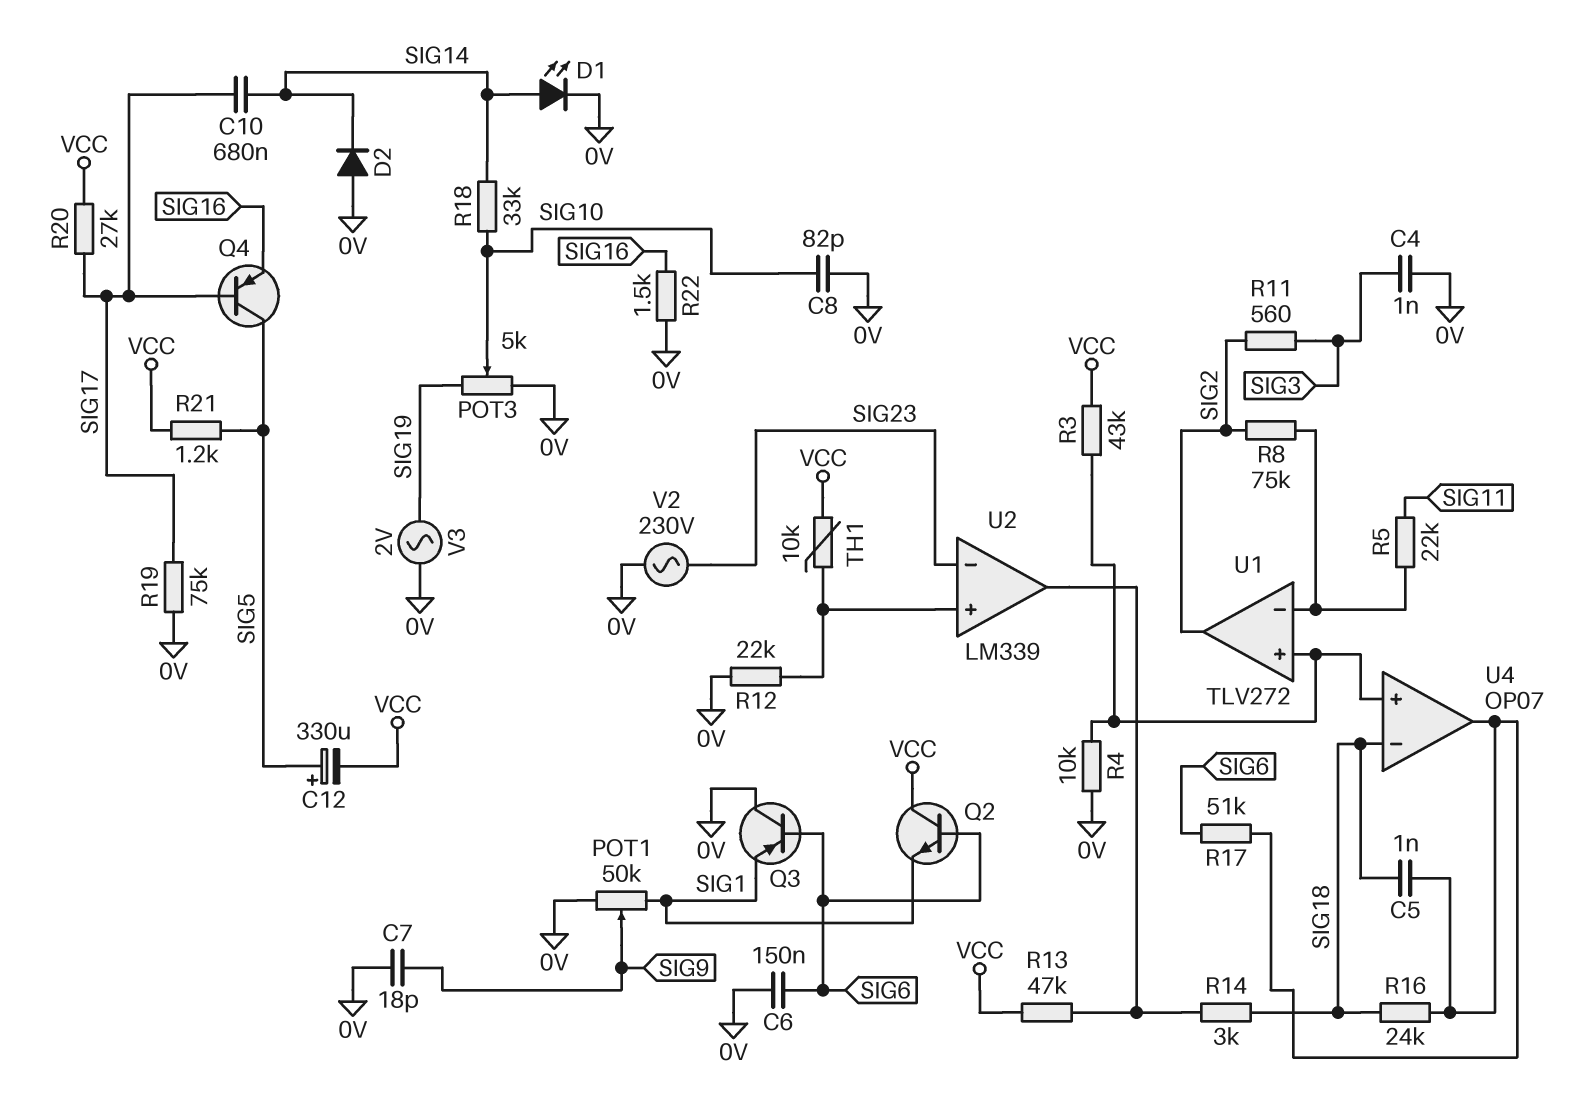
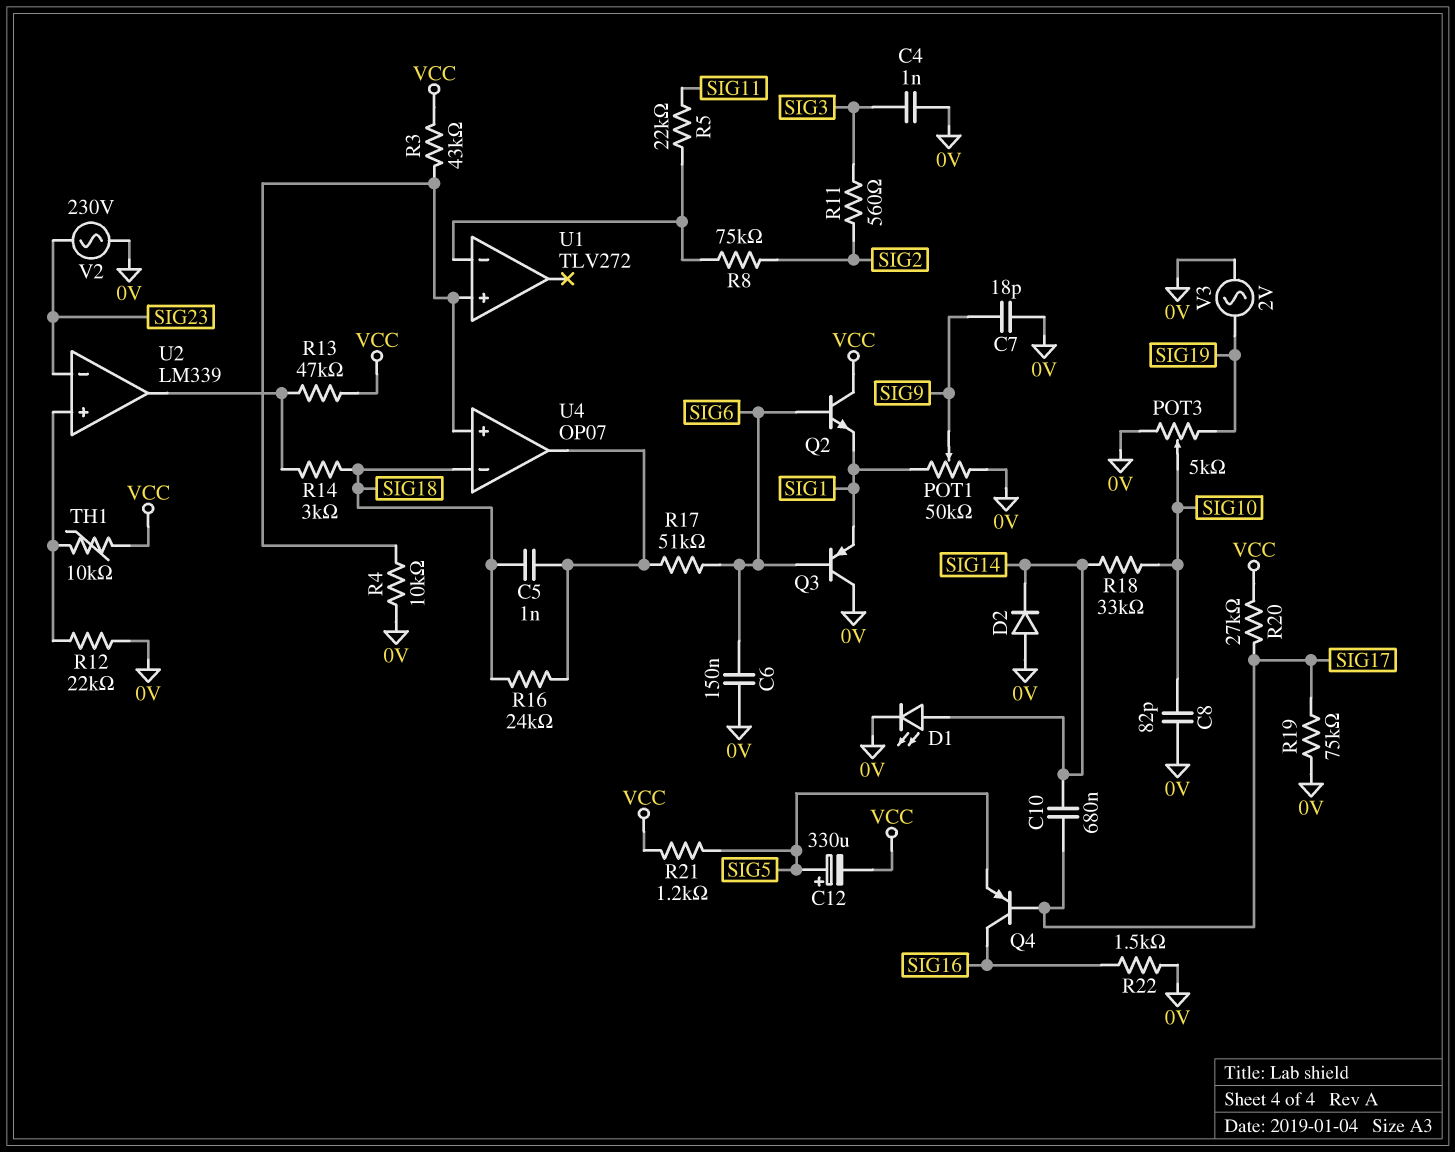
Q4: PNP (B SIG17, C SIG5, E SIG16) -> PNP (B SIG17, C SIG16, E SIG5)
U1 pin out: SIG2 -> none

